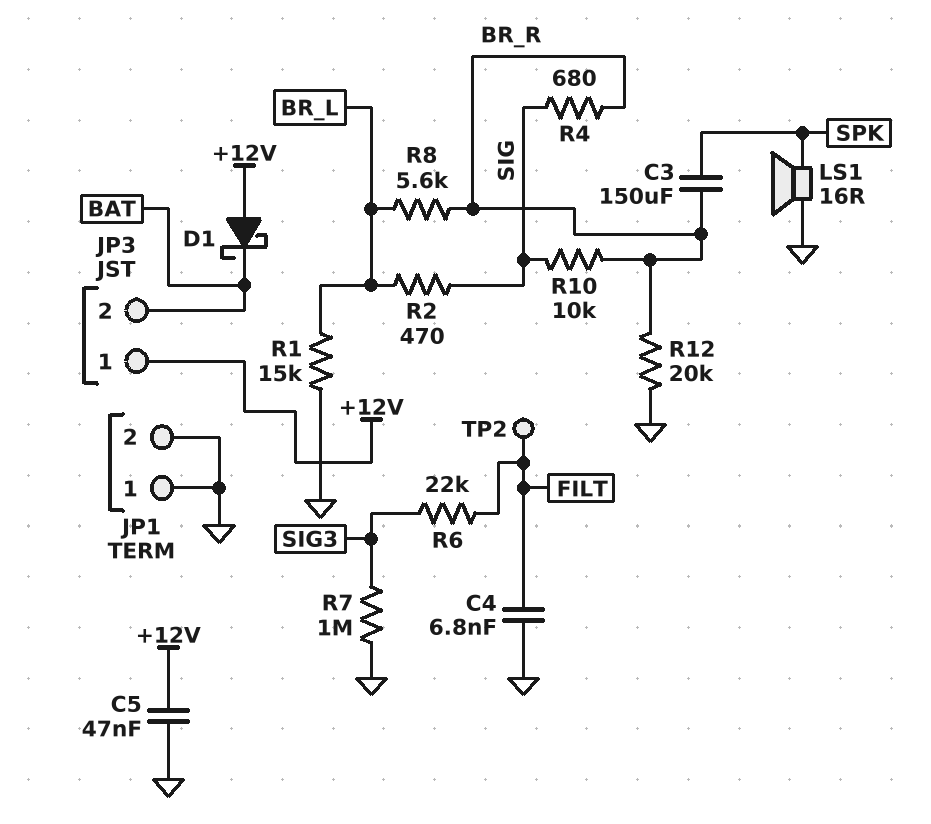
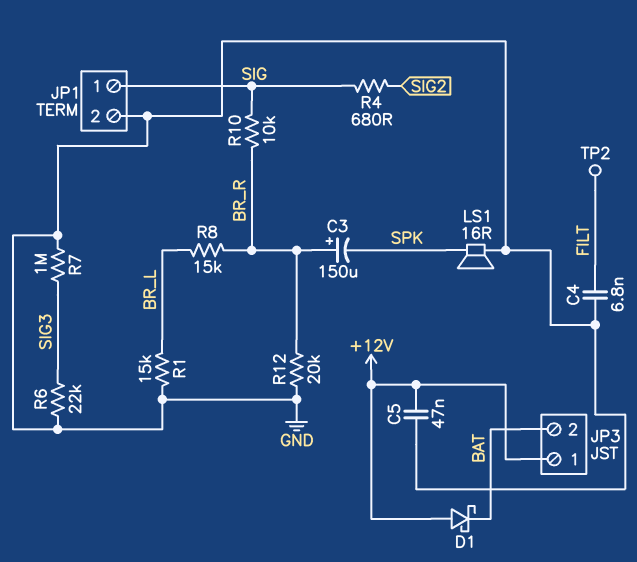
C3: 150uF (BR_R, SPK) -> 150uF (plus BR_R, minus SPK)
JP1 pin 1: GND -> SIG
R2: 470 (BR_L, SIG) -> none
R4: 680 (BR_R, SIG) -> 680 (SIG, SIG2)
R6: 22k (FILT, SIG3) -> 22k (GND, SIG3)
R8: 5.6k (BR_L, BR_R) -> 15k (BR_L, BR_R)

